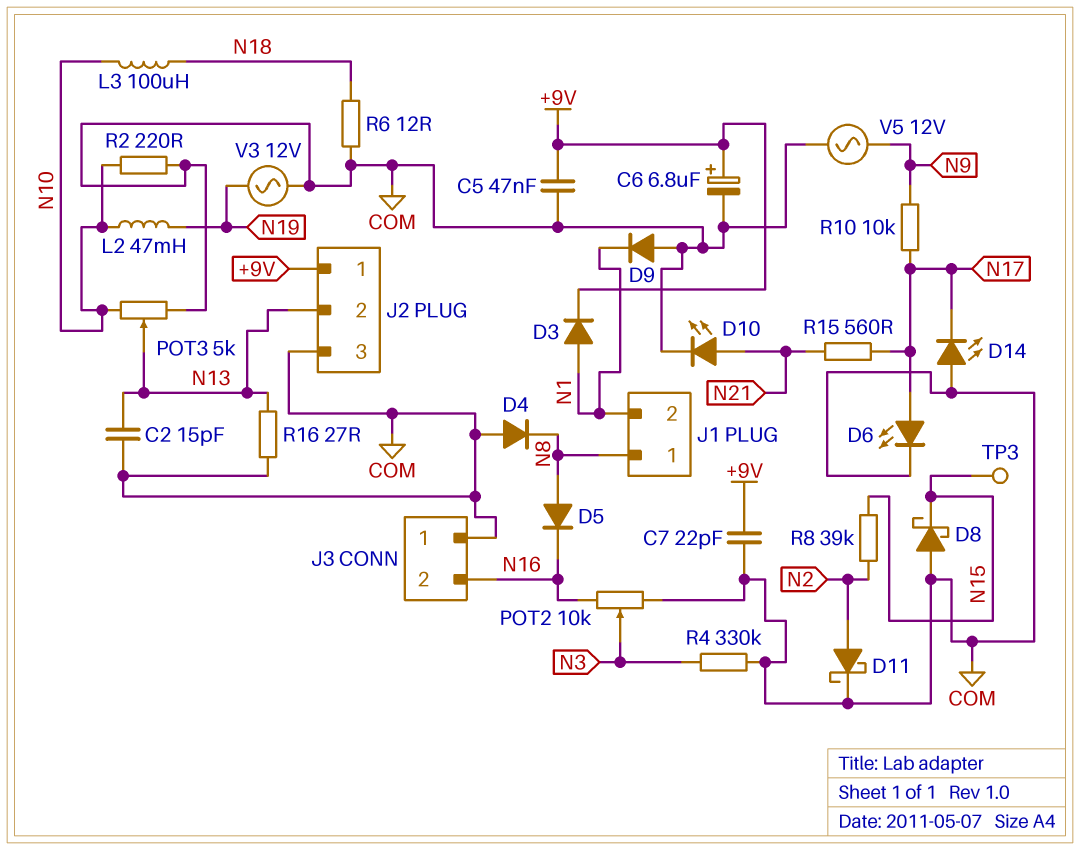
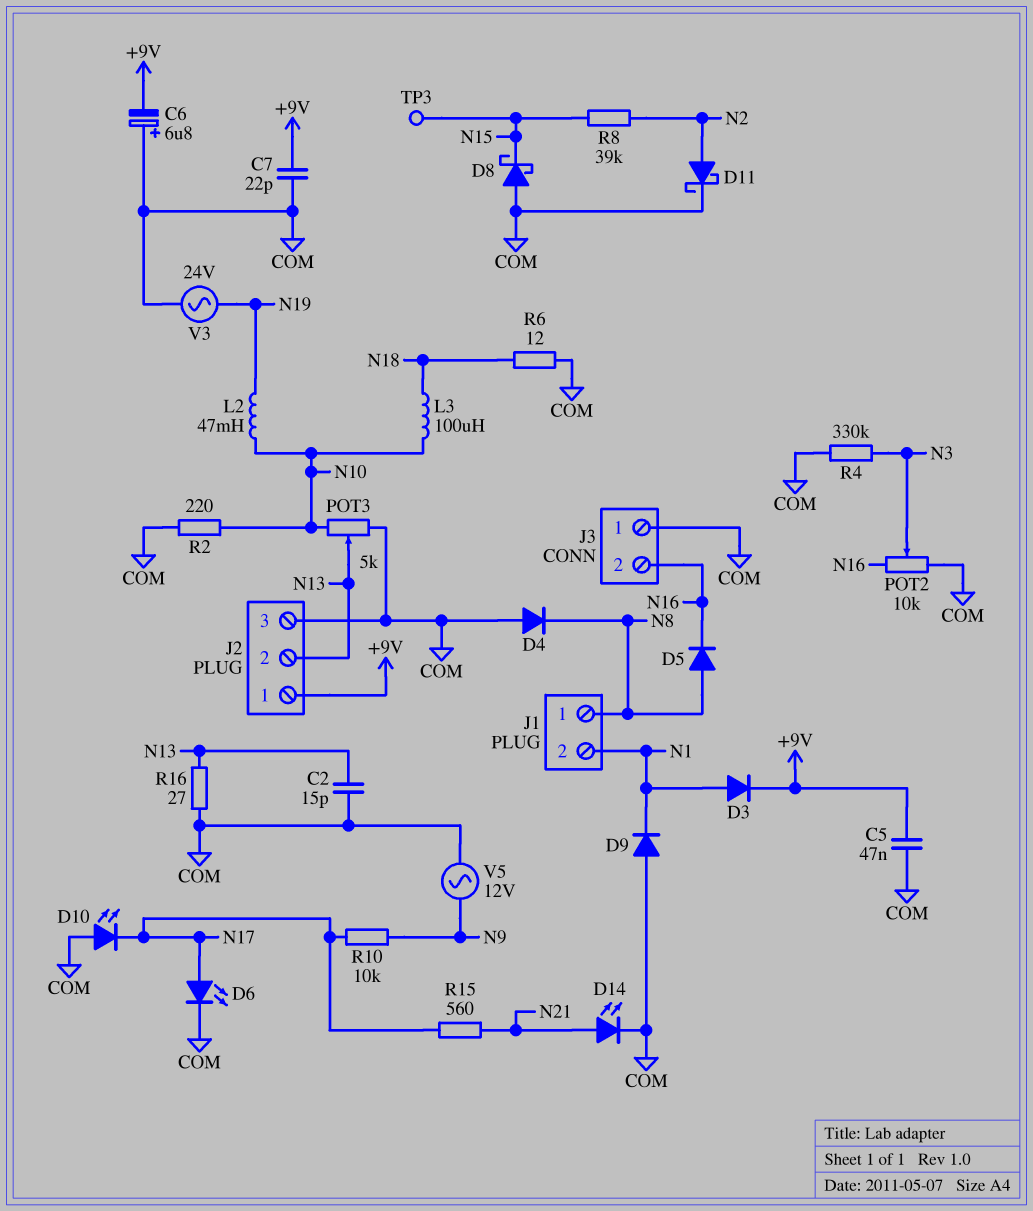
C6: 6.8uF (plus +9V, minus COM) -> 6.8uF (plus COM, minus +9V)
D10: LED (A N21, K COM) -> LED (A COM, K N17)
D14: LED (A COM, K N17) -> LED (A N21, K COM)
V3: AC 12V (COM, N19) -> AC 24V (COM, N19)

